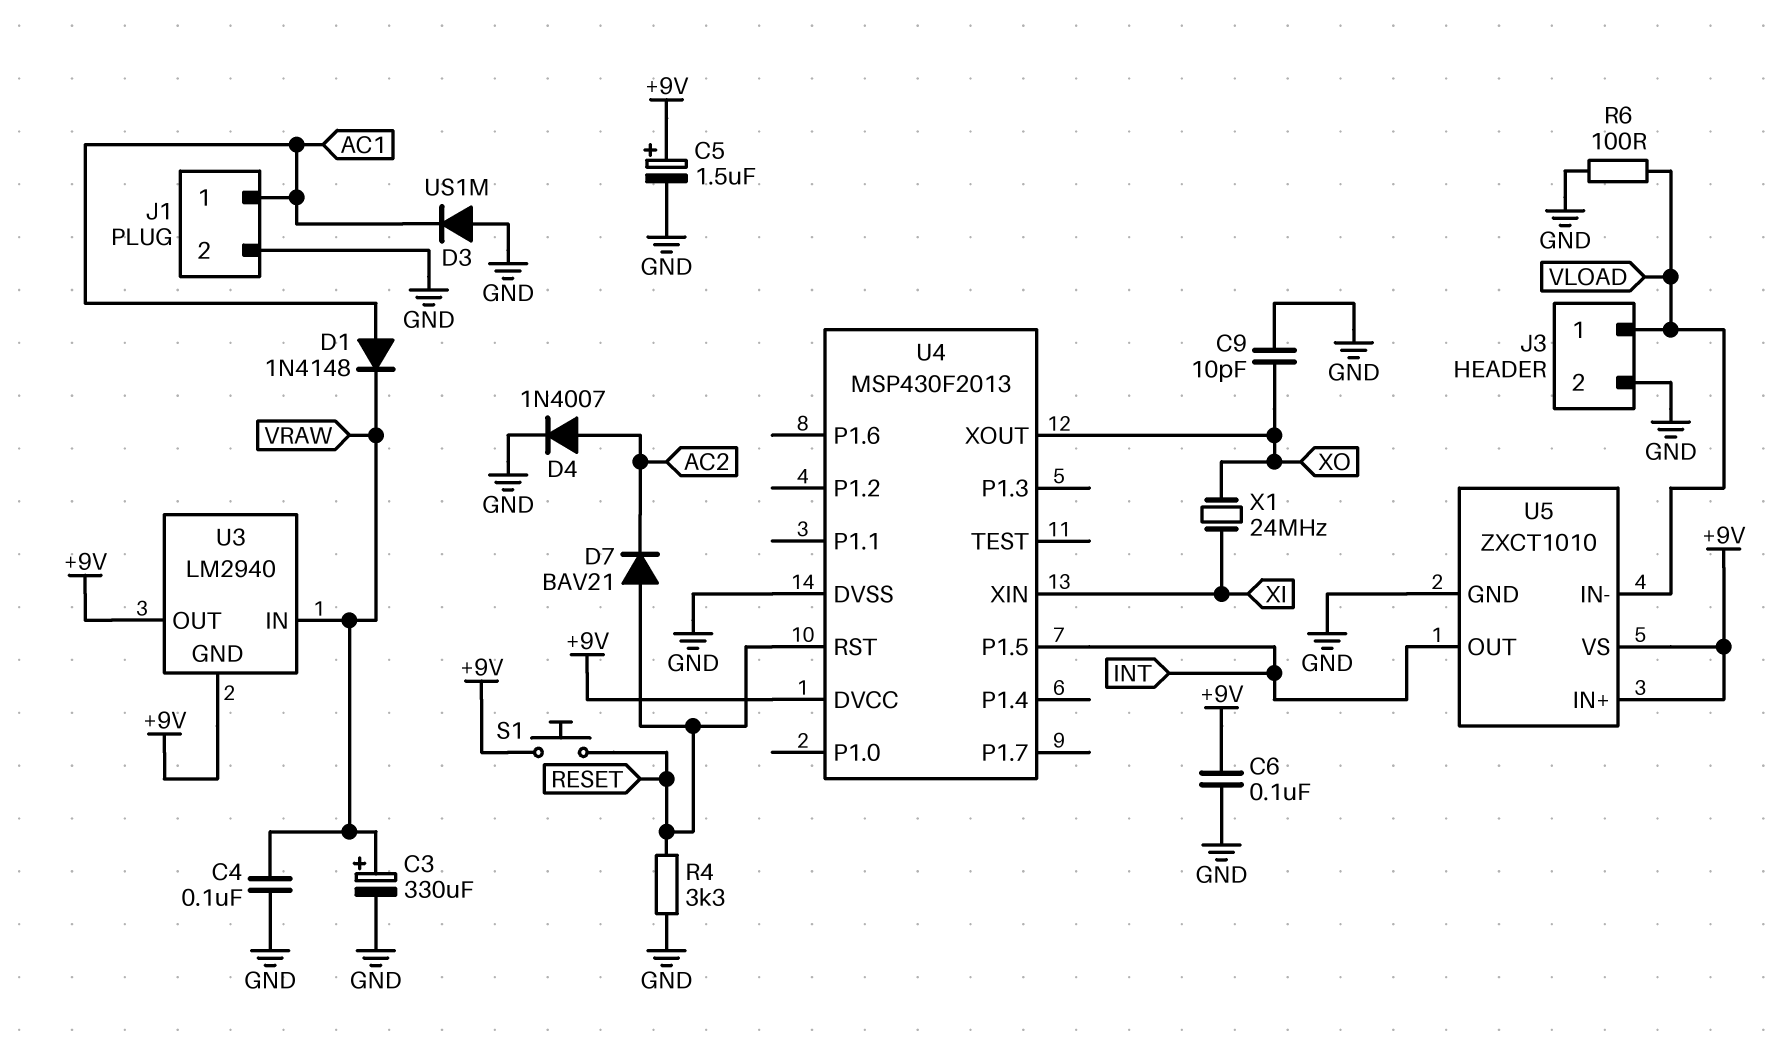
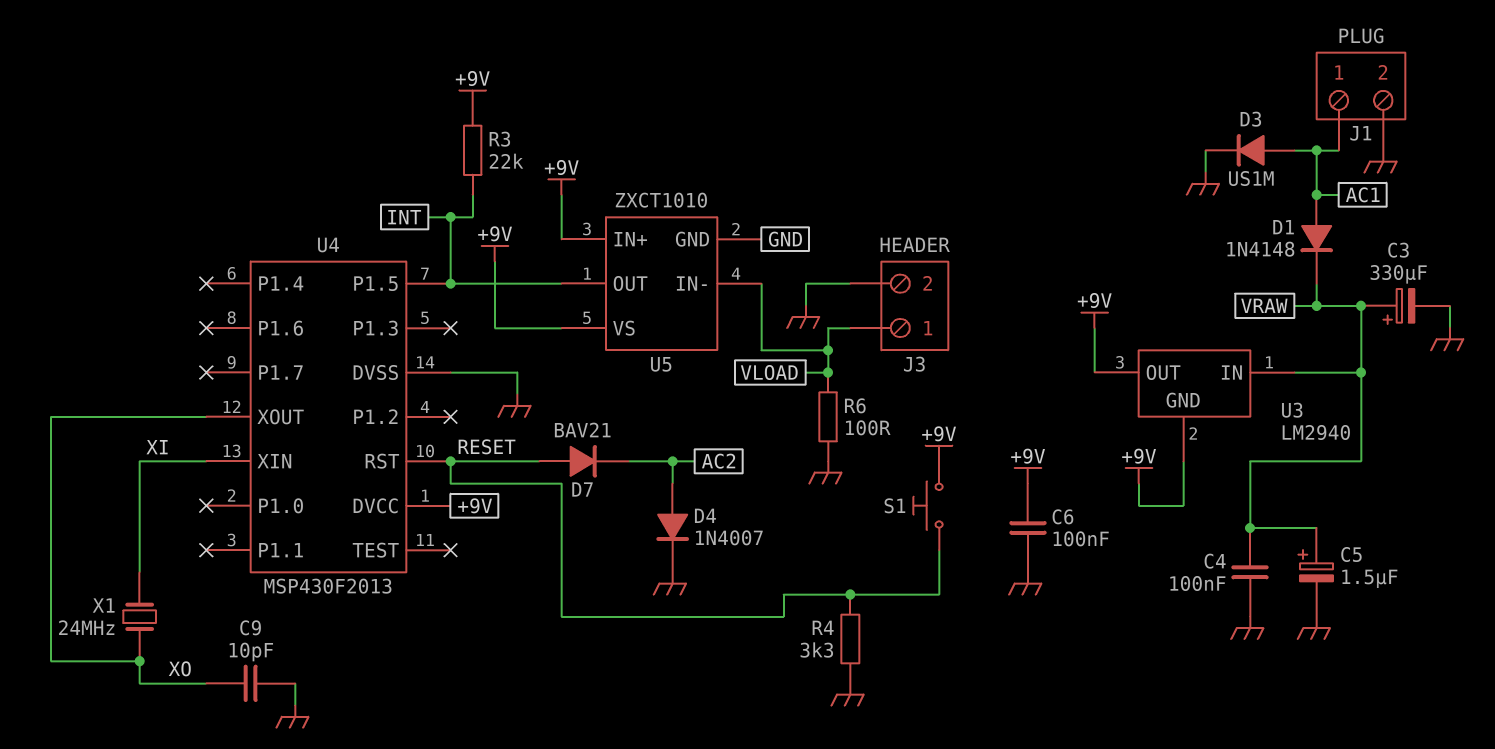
C5: 1.5uF (plus +9V, minus GND) -> 1.5uF (plus VRAW, minus GND)
D3: diode US1M (A GND, K AC1) -> diode US1M (A AC1, K GND)
R3: none -> 22k (+9V, INT)

